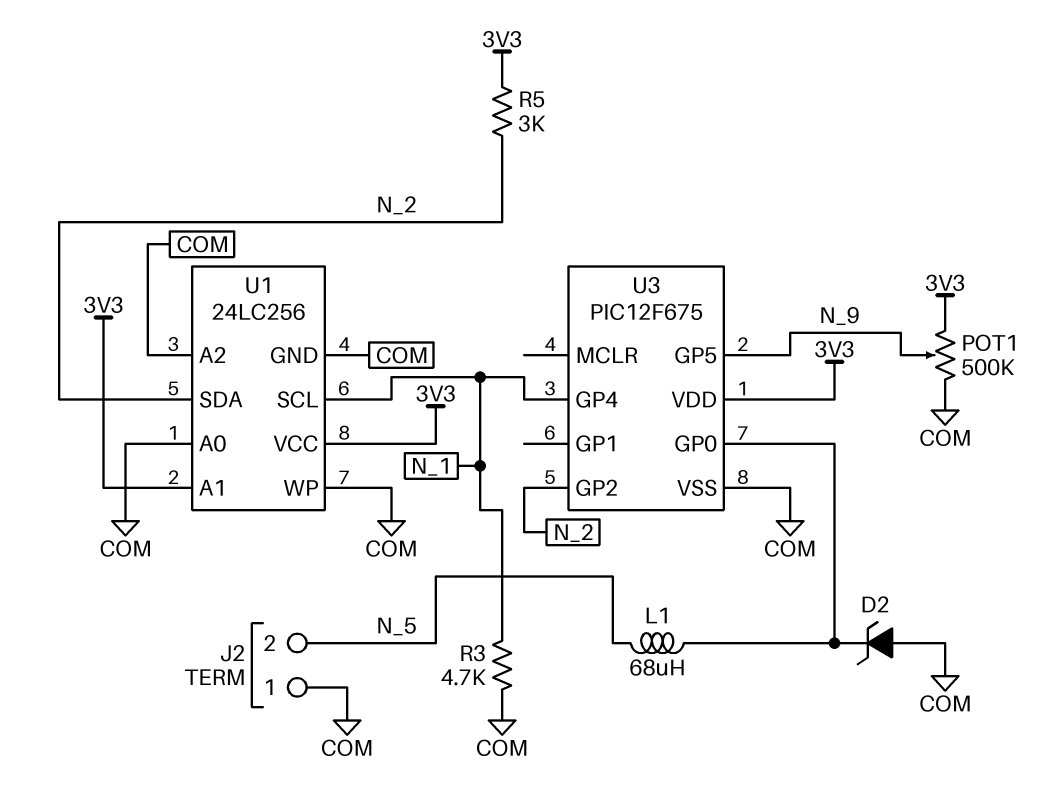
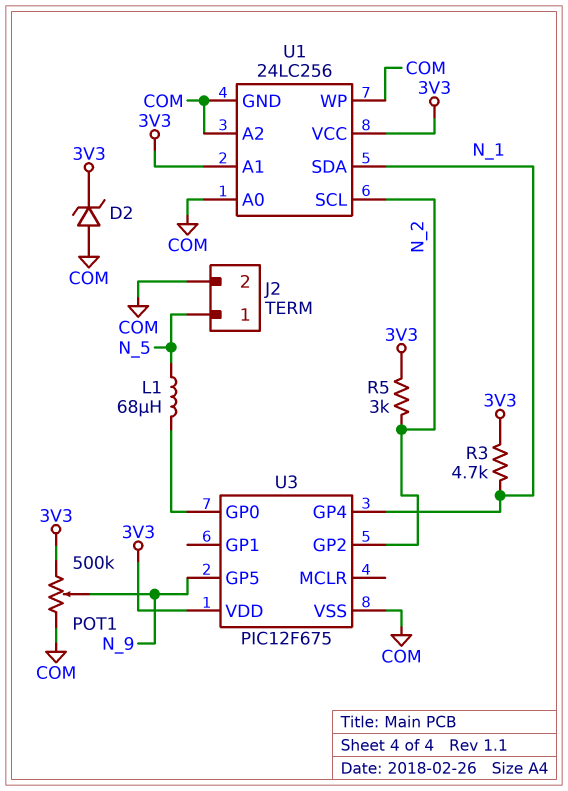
D2: zener (A COM, K U3/GP0) -> zener (A COM, K 3V3)
J2 pin 1: COM -> N_5
J2 pin 2: N_5 -> COM
R3: 4.7k (COM, N_1) -> 4.7k (3V3, N_1)
U1 pin SCL: N_1 -> N_2
U1 pin SDA: N_2 -> N_1

